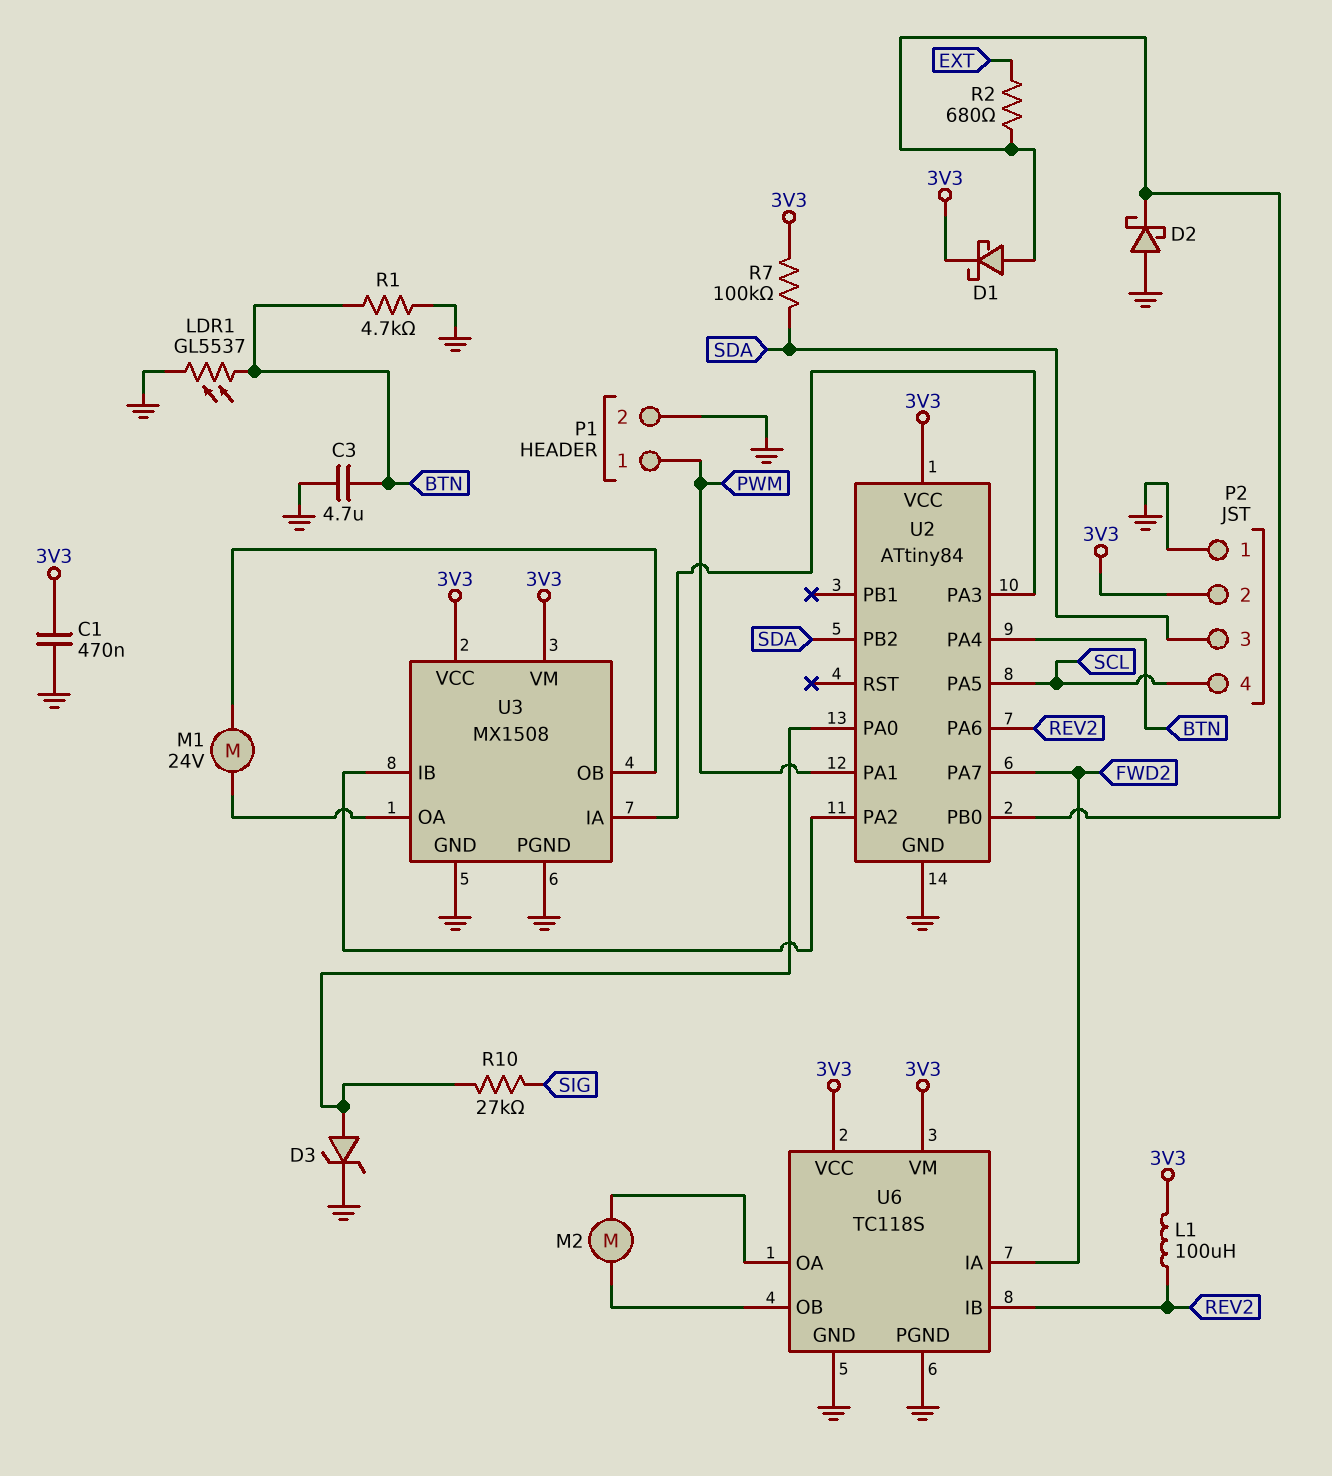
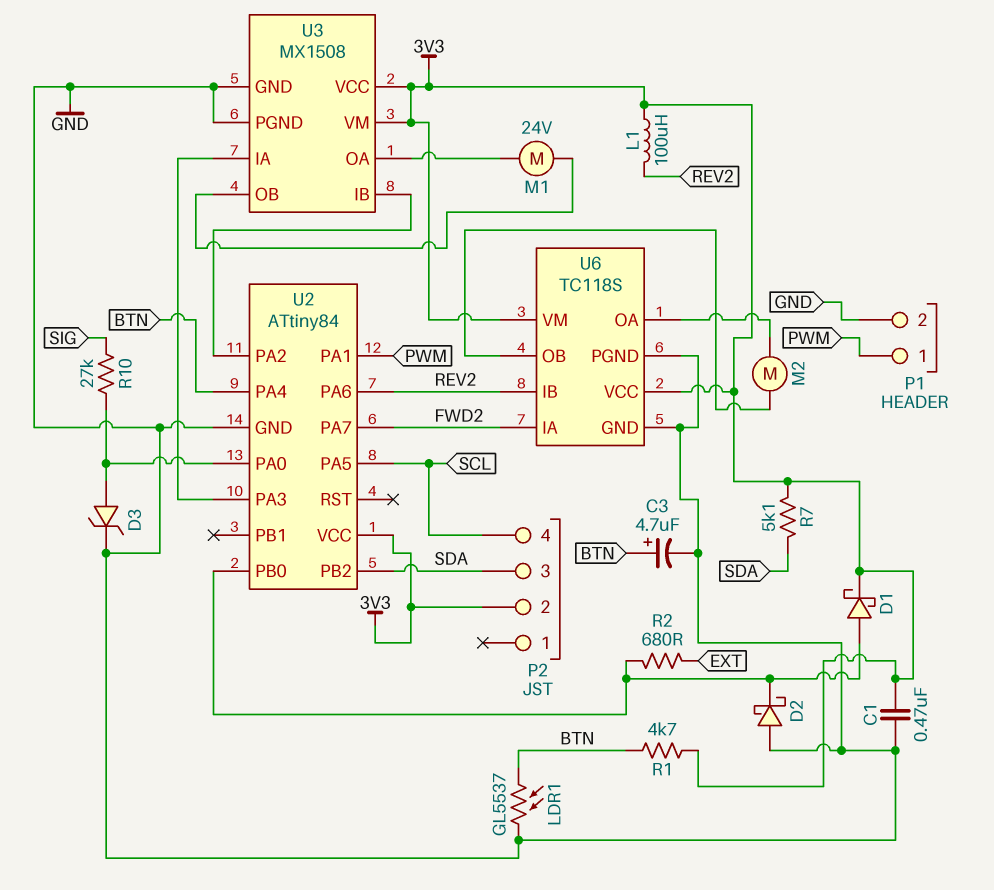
C3: 4.7uF (BTN, GND) -> 4.7uF (plus BTN, minus GND)
P2 pin 1: GND -> none
R1: 4.7k (BTN, GND) -> 4.7k (3V3, BTN)
R7: 100k (3V3, SDA) -> 5.1k (3V3, SDA)

